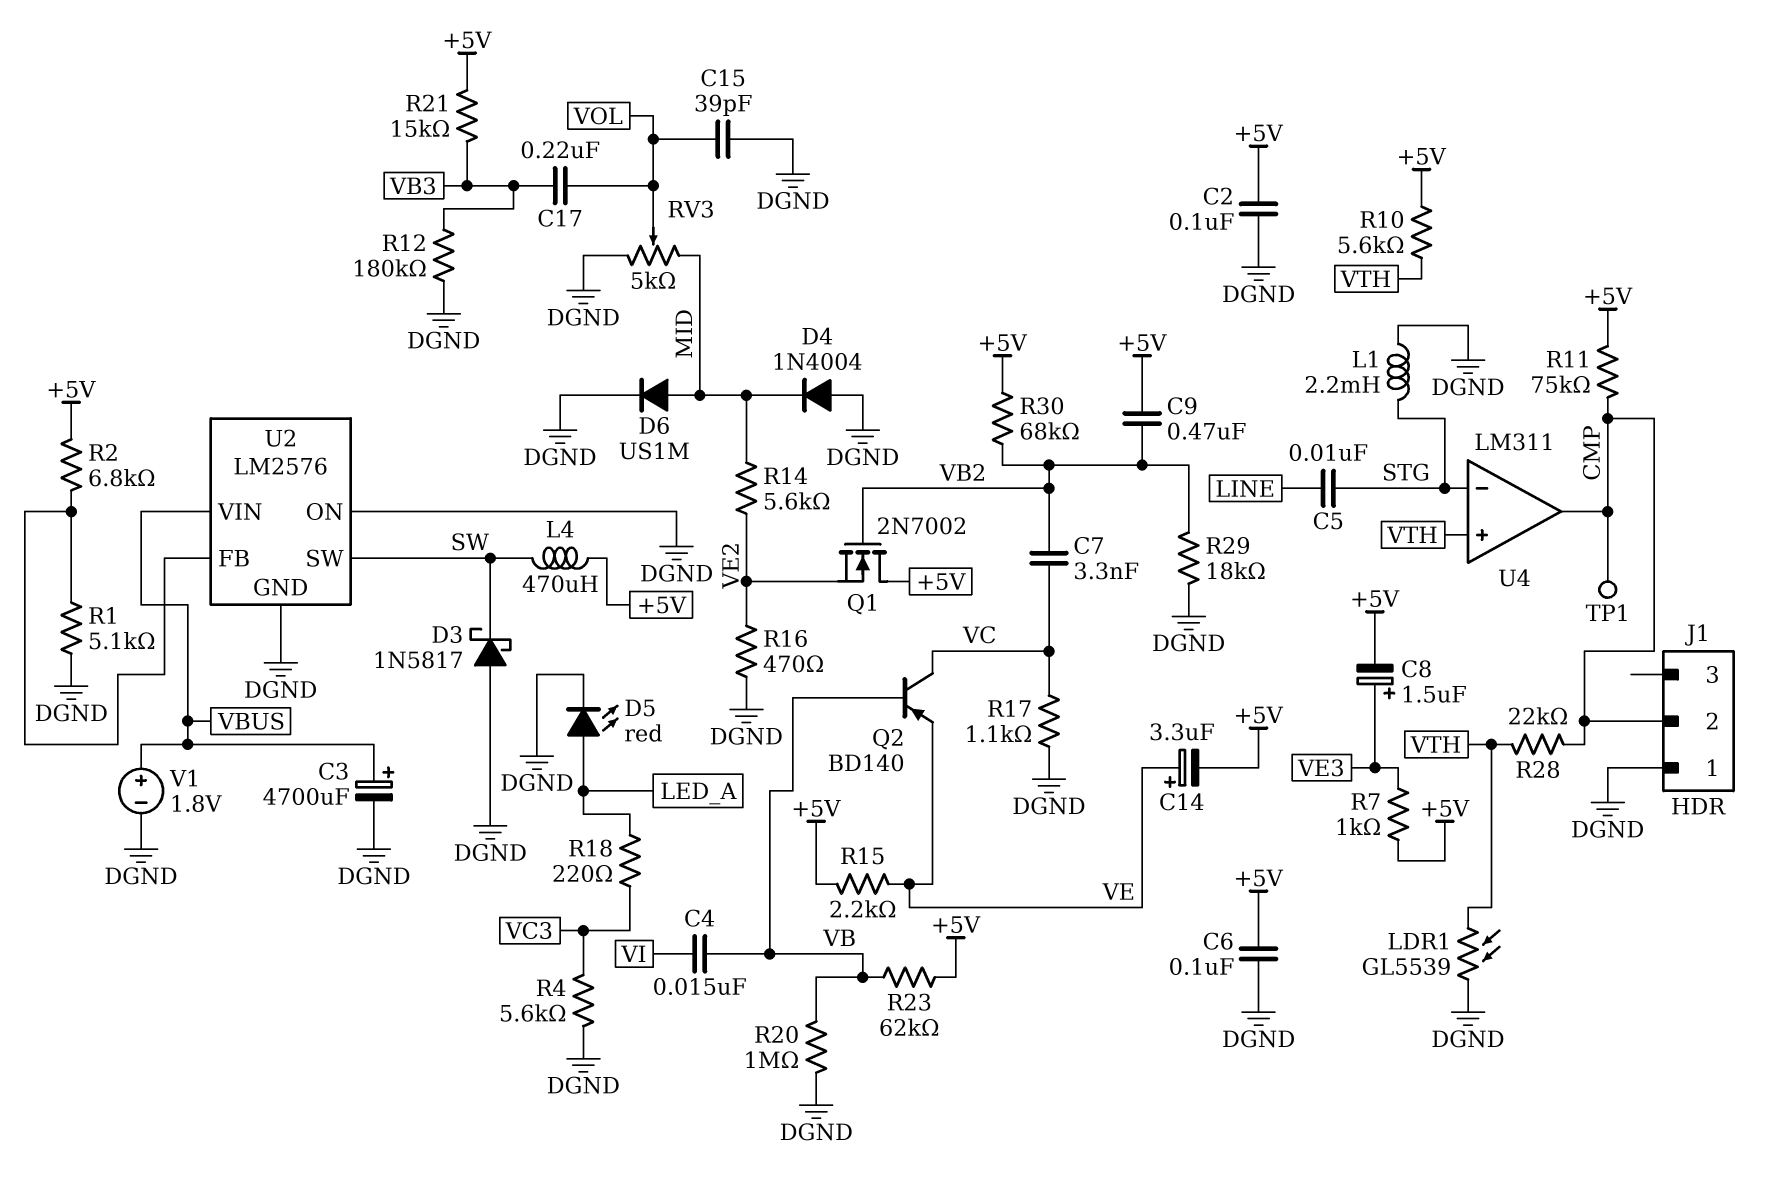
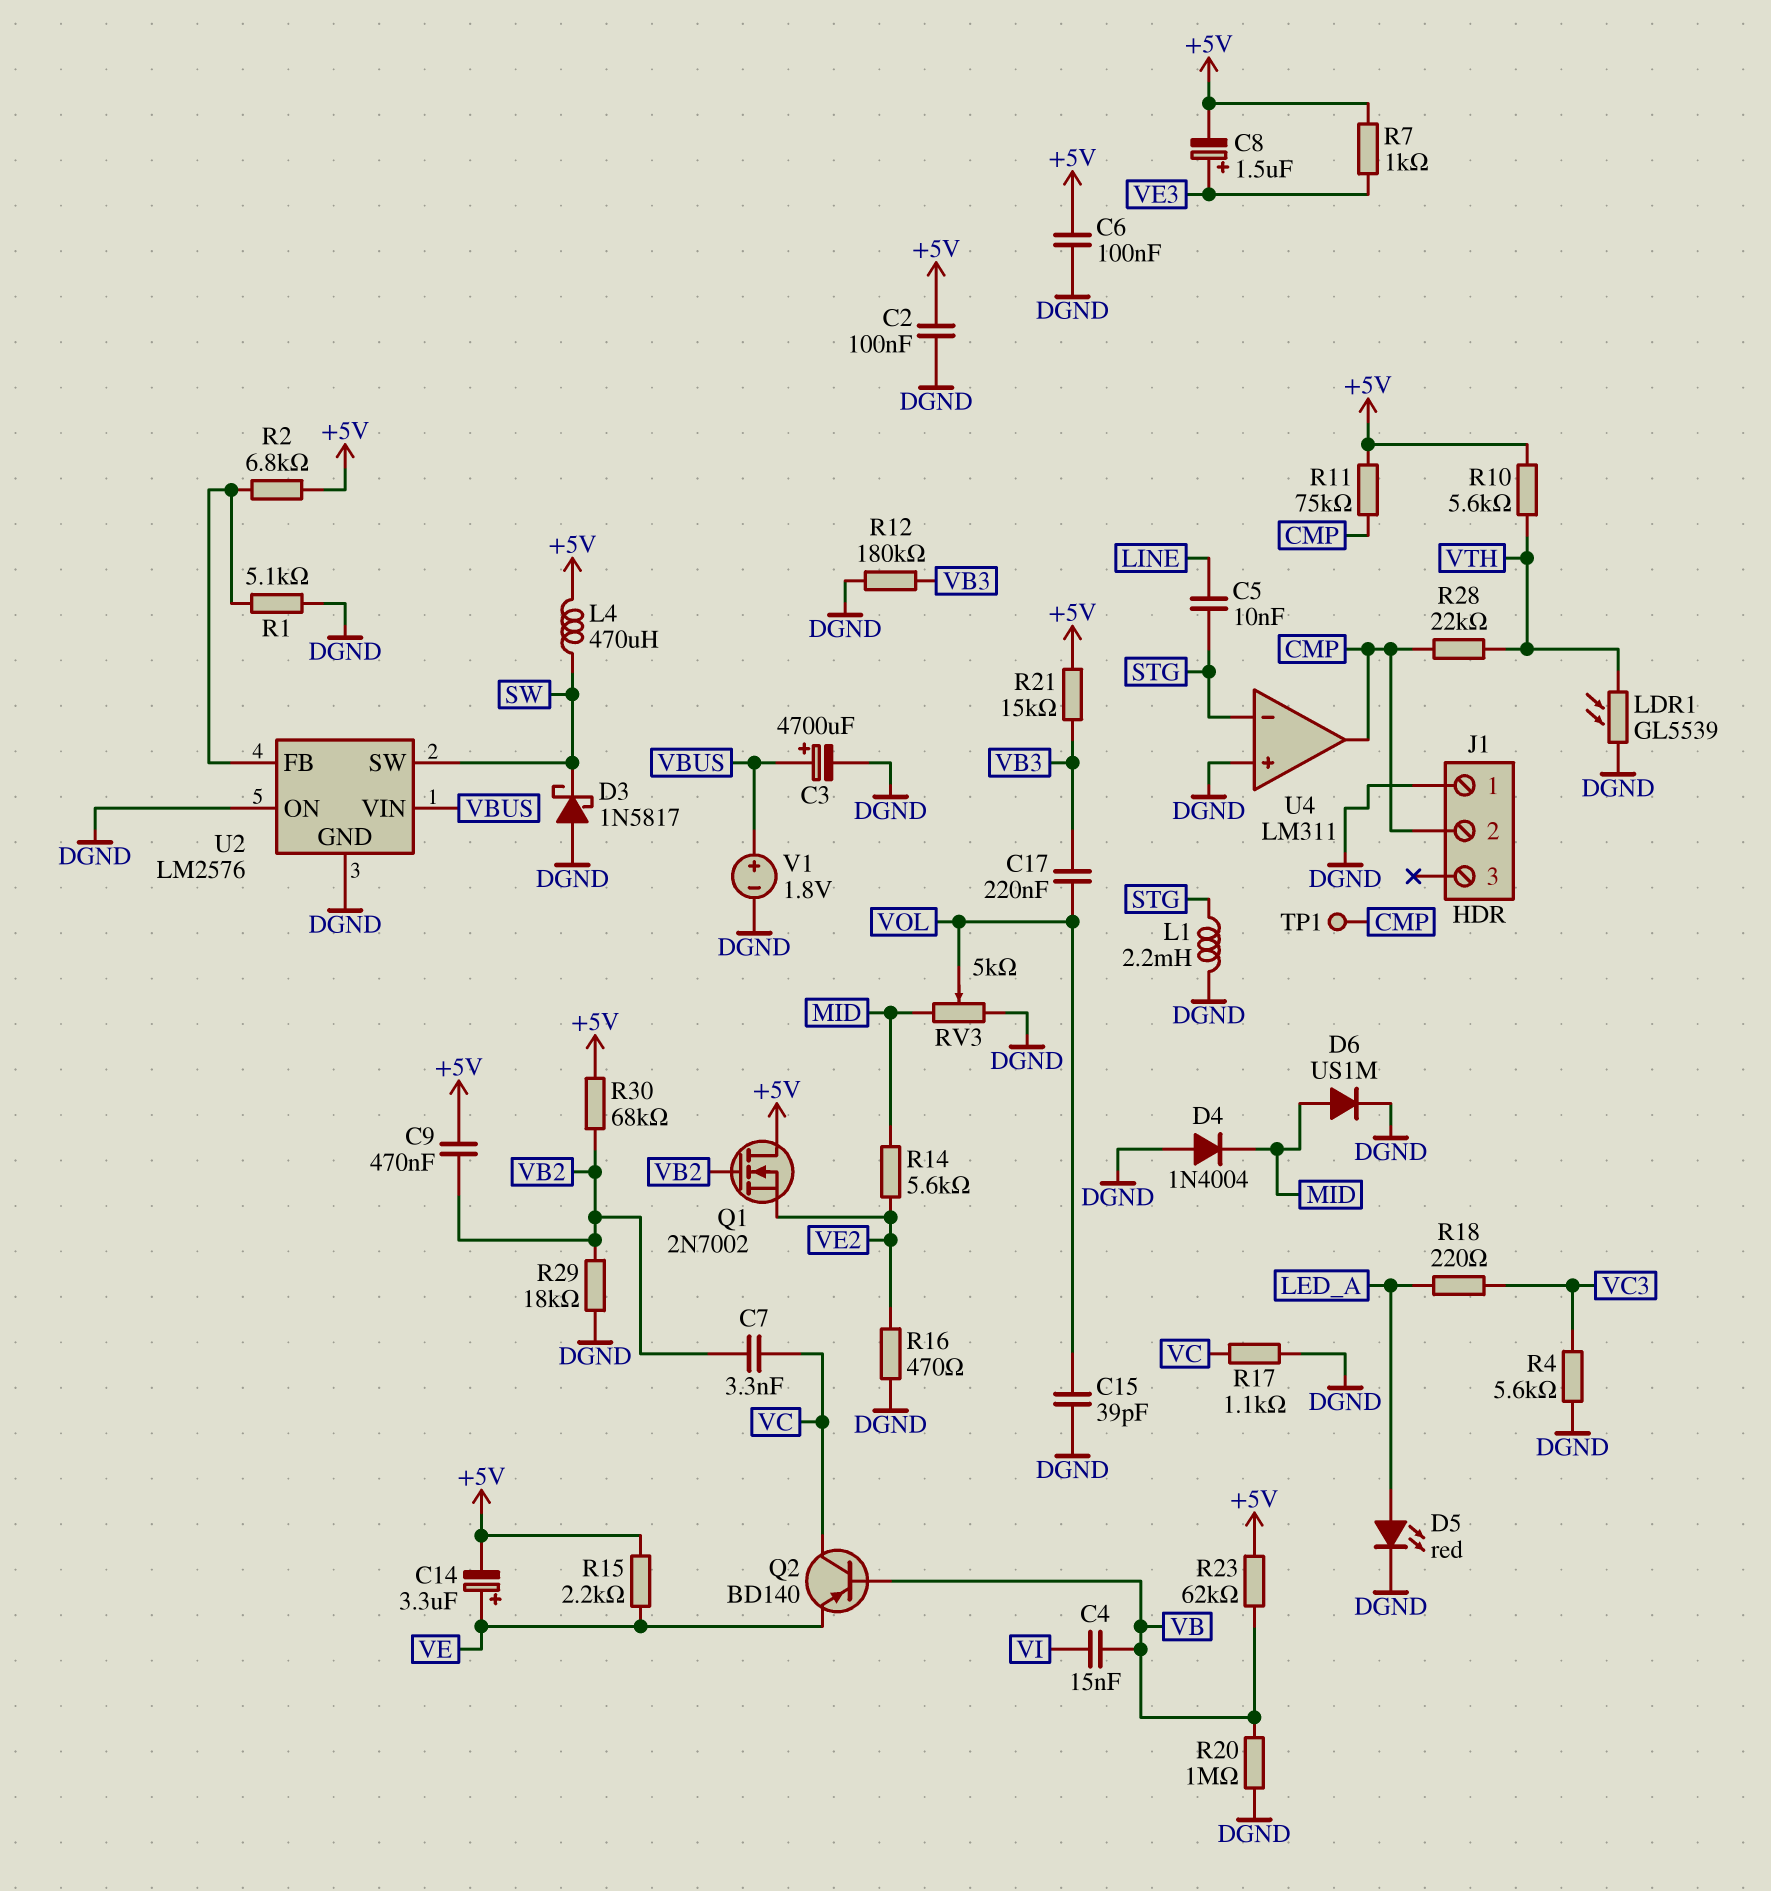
U4 pin in+: VTH -> DGND

